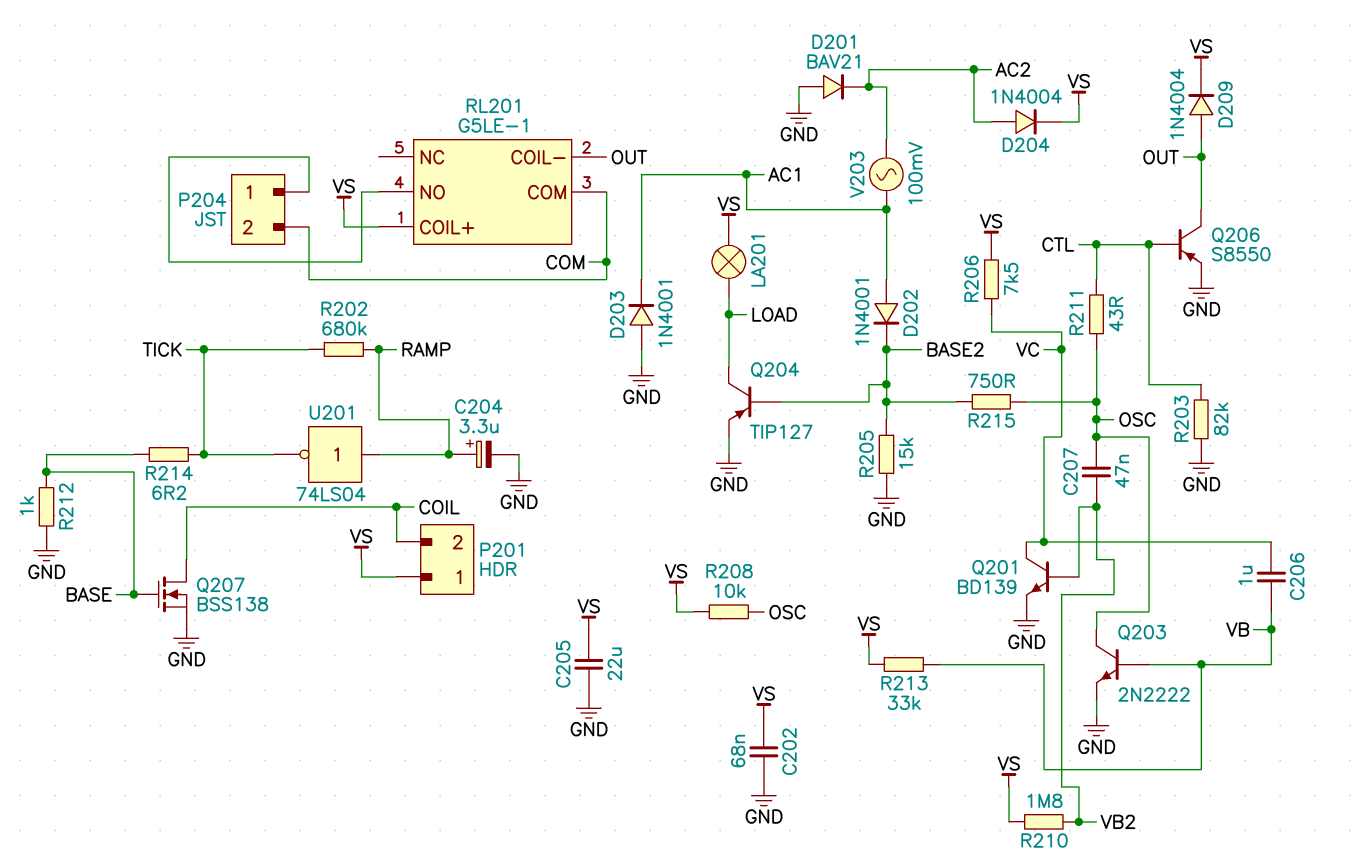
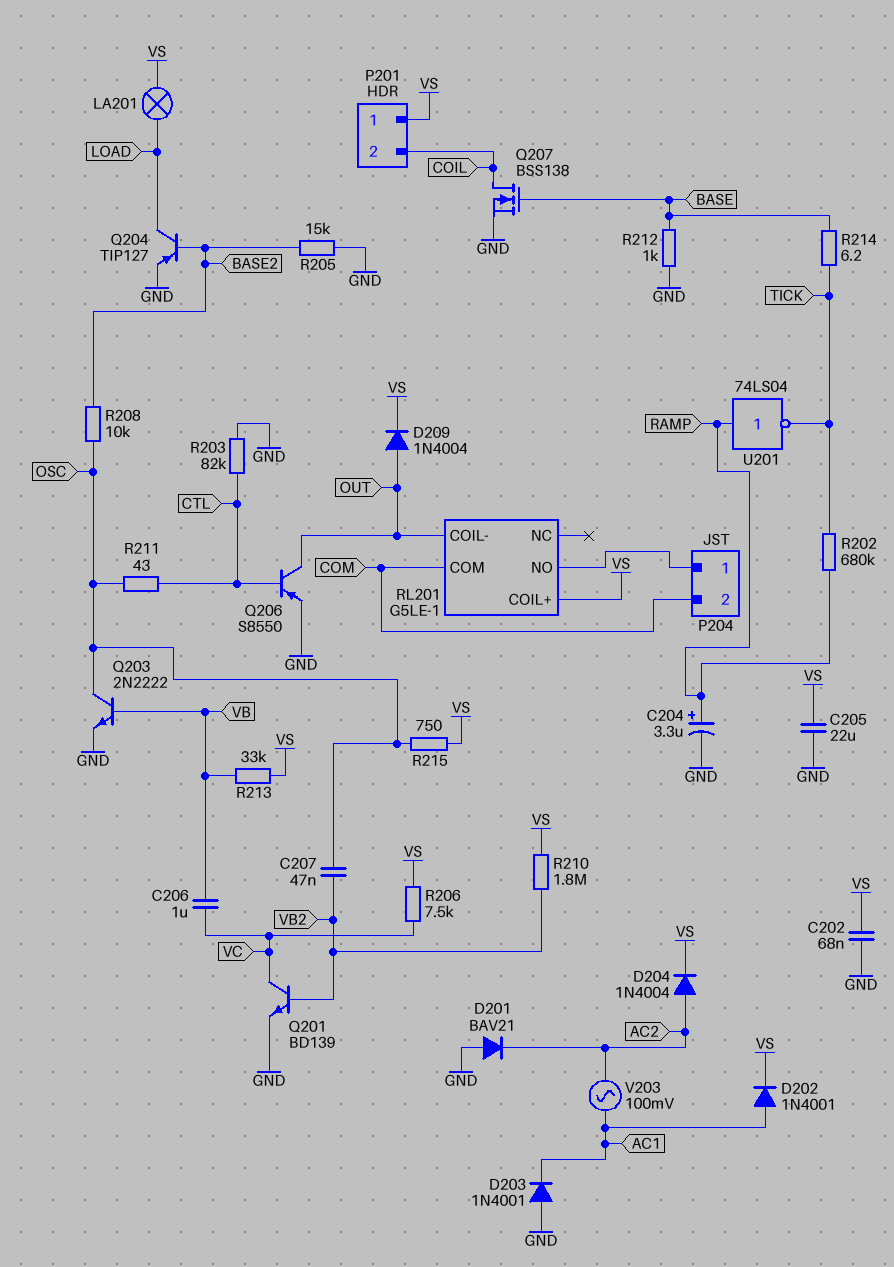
D202: diode 1N4001 (A AC1, K BASE2) -> diode 1N4001 (A AC1, K VS)
R208: 10k (OSC, VS) -> 10k (BASE2, OSC)
R215: 750 (BASE2, OSC) -> 750 (OSC, VS)

